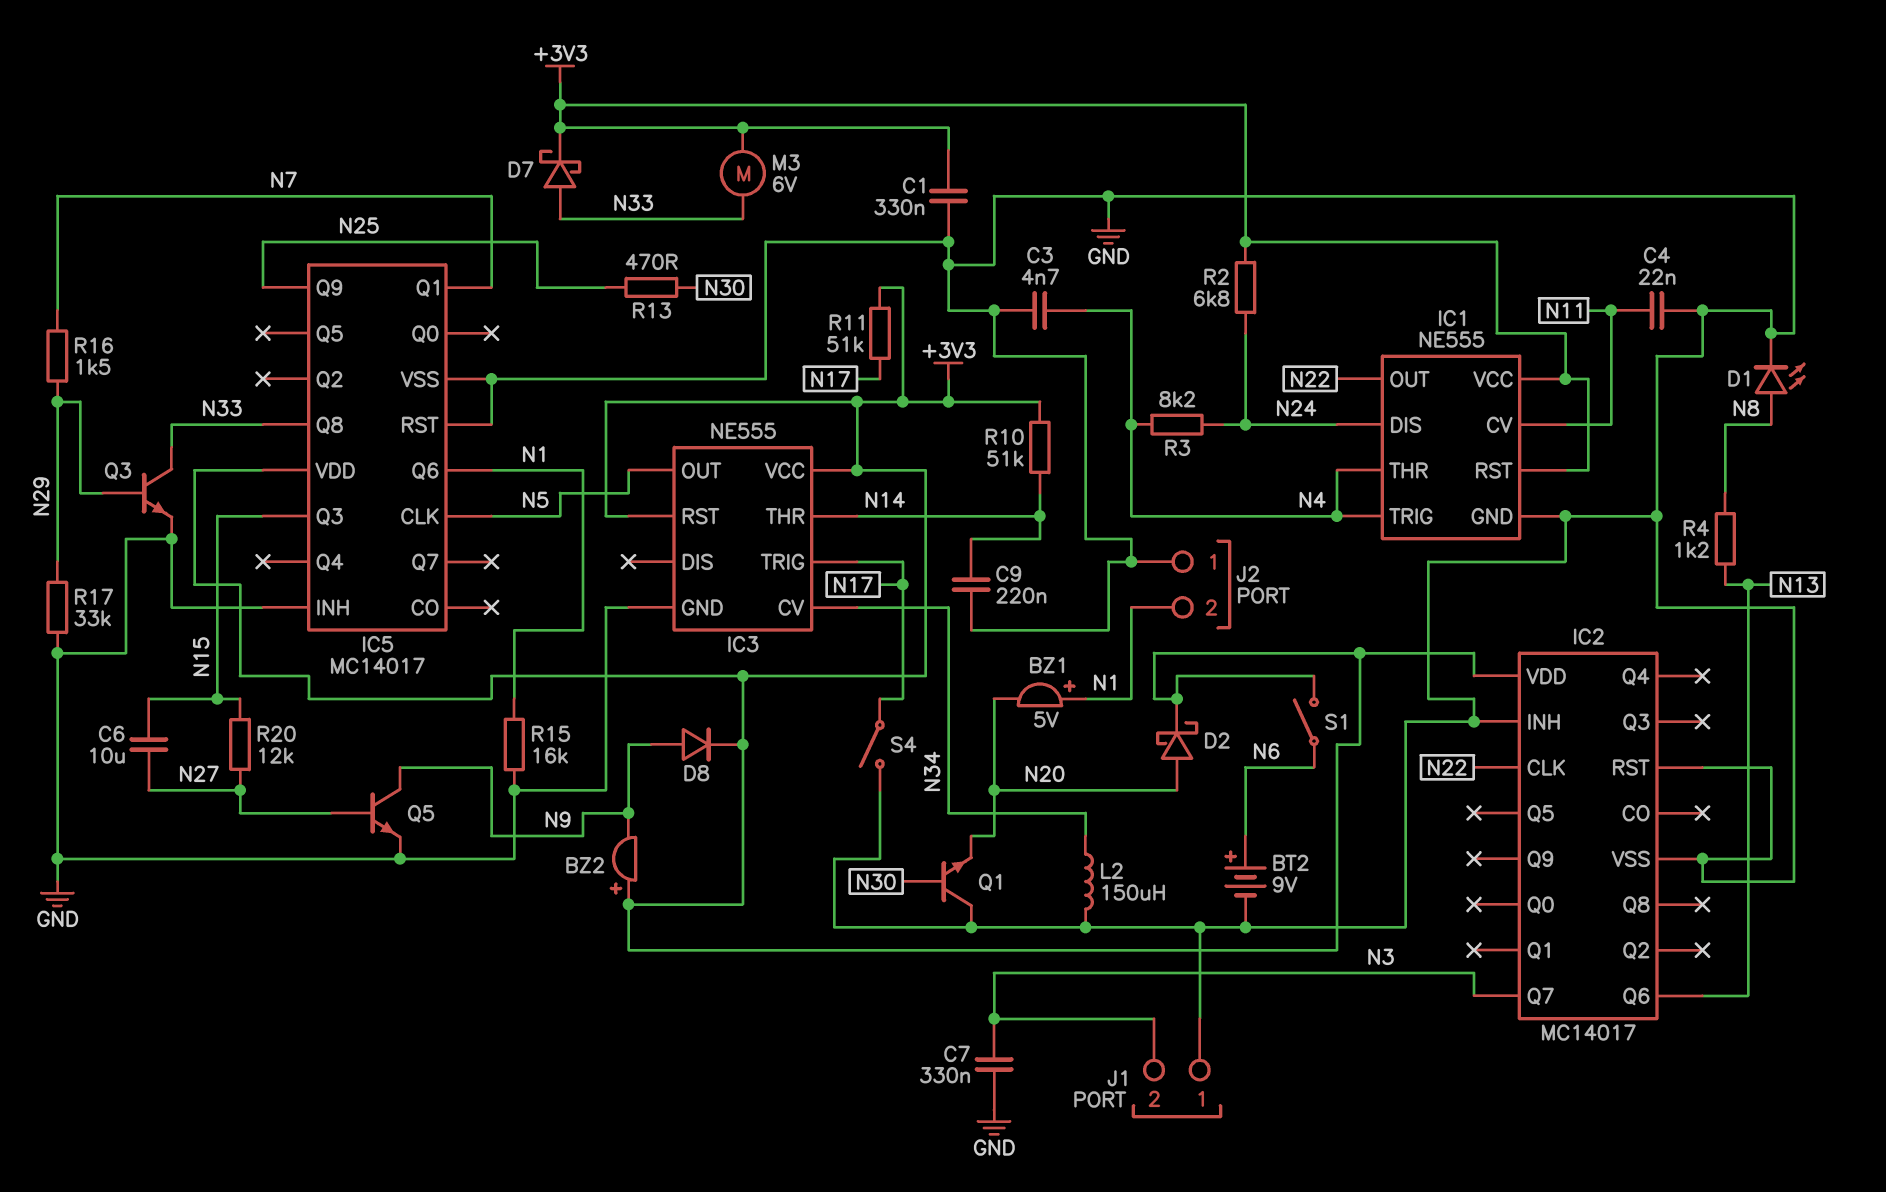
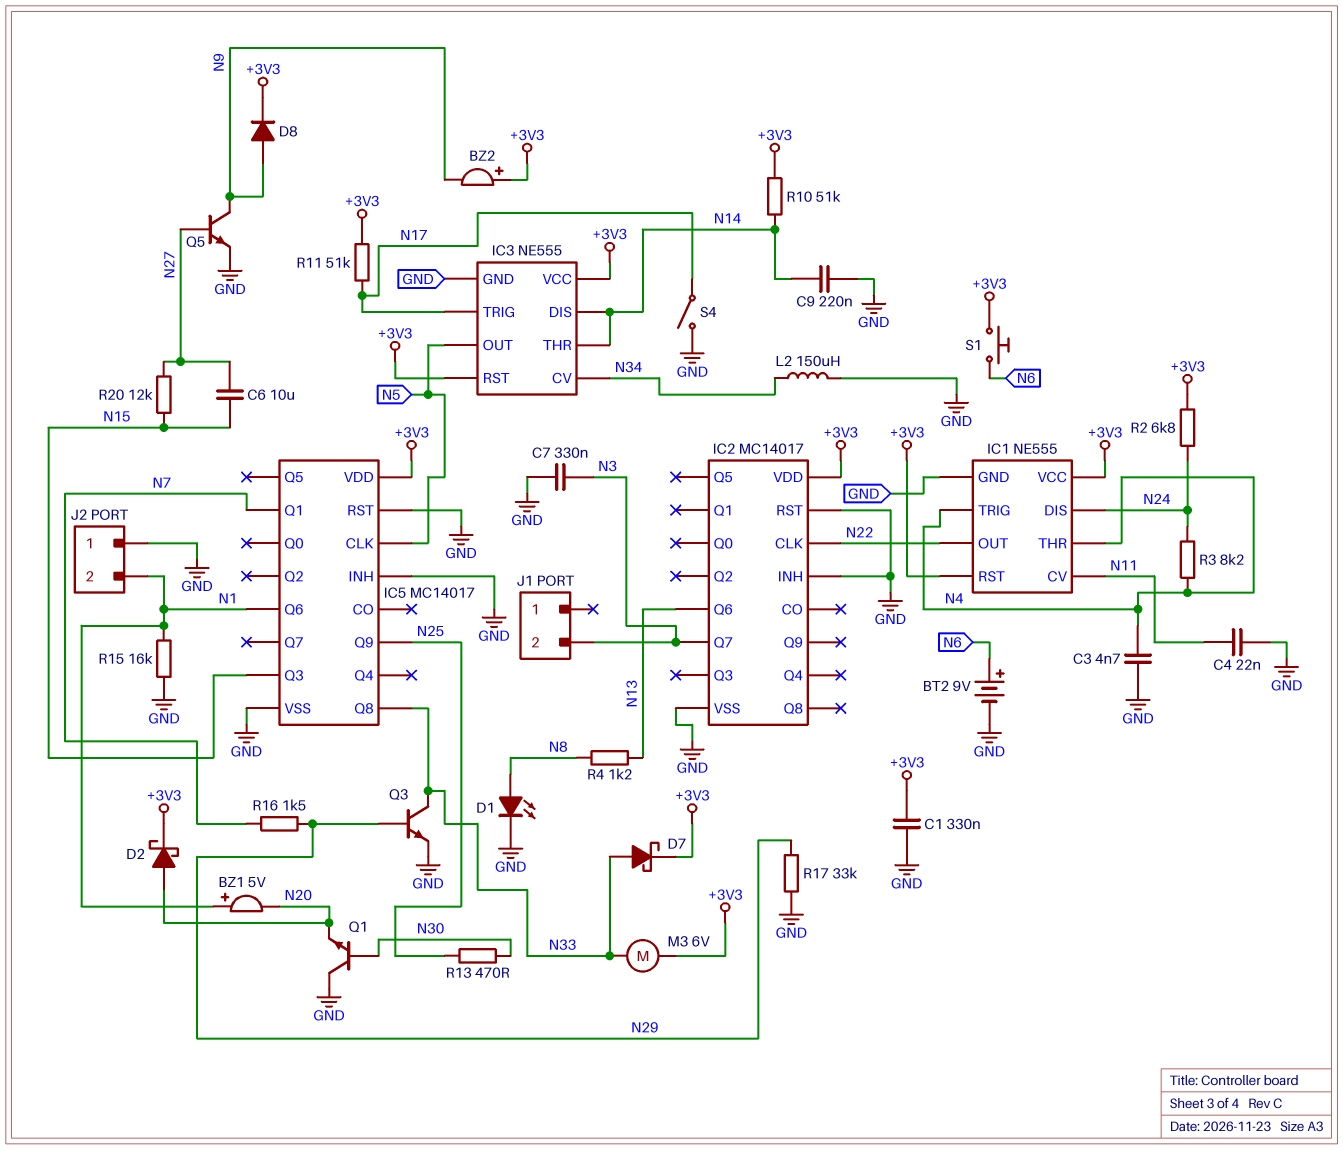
IC3 pin DIS: none -> N14
J1 pin 1: GND -> none
S1: switch (+3V3, N6) -> button (+3V3, N6)

